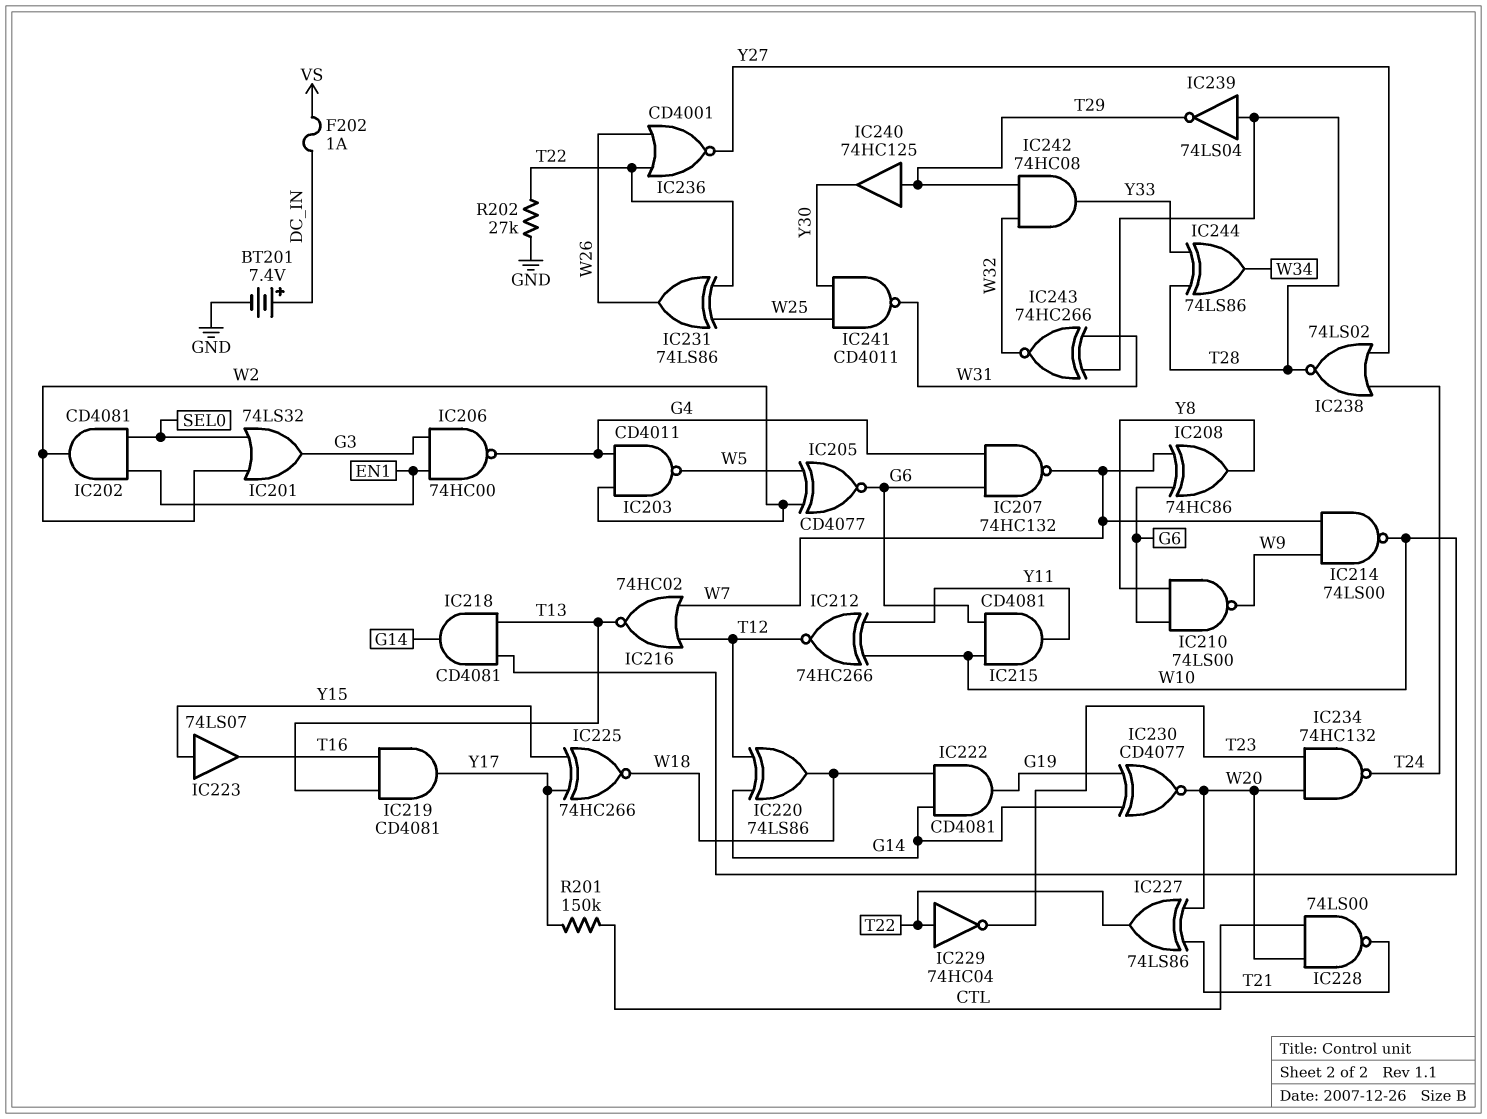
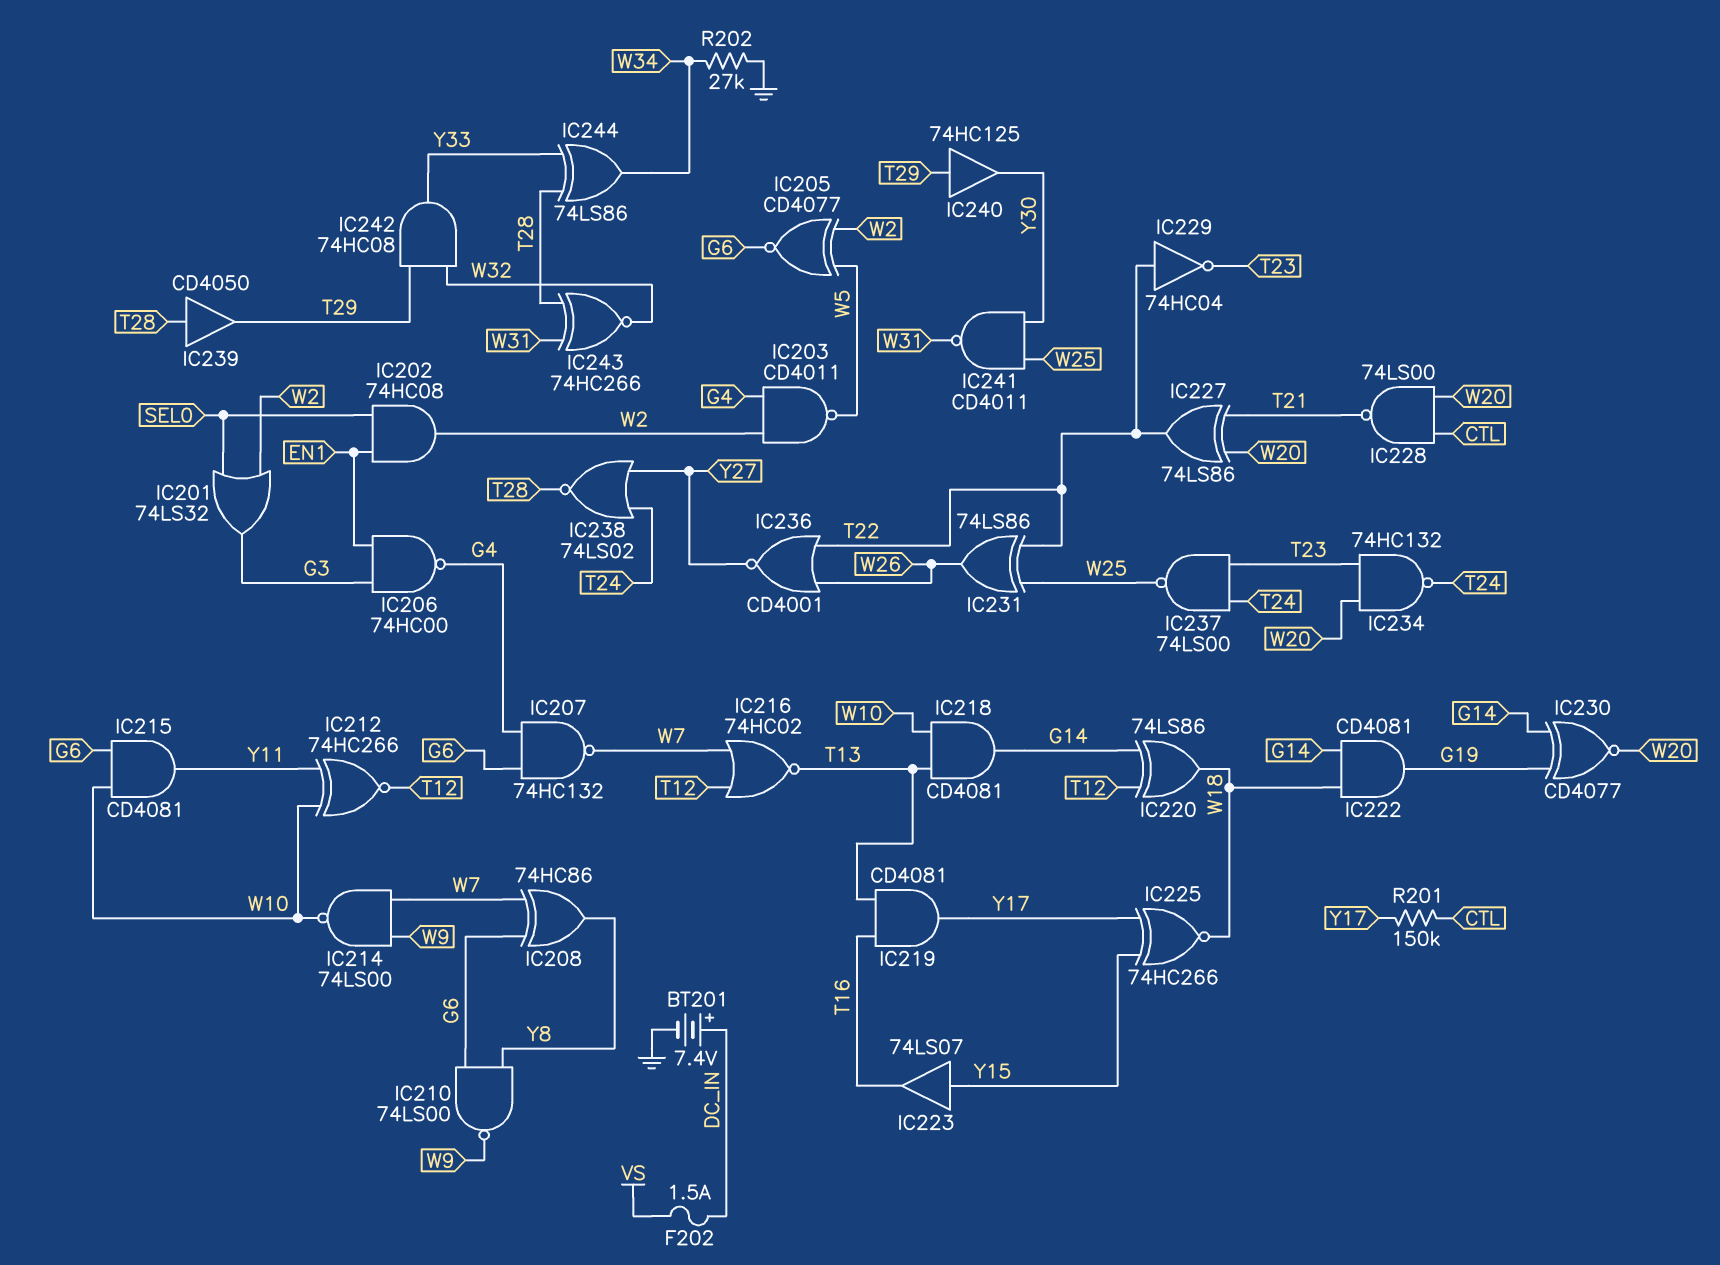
F202: 1A (DC_IN, VS) -> 1.5A (DC_IN, VS)
IC202: AND CD4081 (in EN1, in SEL0, out W2) -> AND 74HC08 (in EN1, in SEL0, out W2)
IC237: none -> NAND 74LS00 (in T23, in T24, out W25)
IC239: NOT 74LS04 (in T28, out T29) -> buffer CD4050 (in T28, out T29)
R202: 27k (GND, T22) -> 27k (GND, W34)

